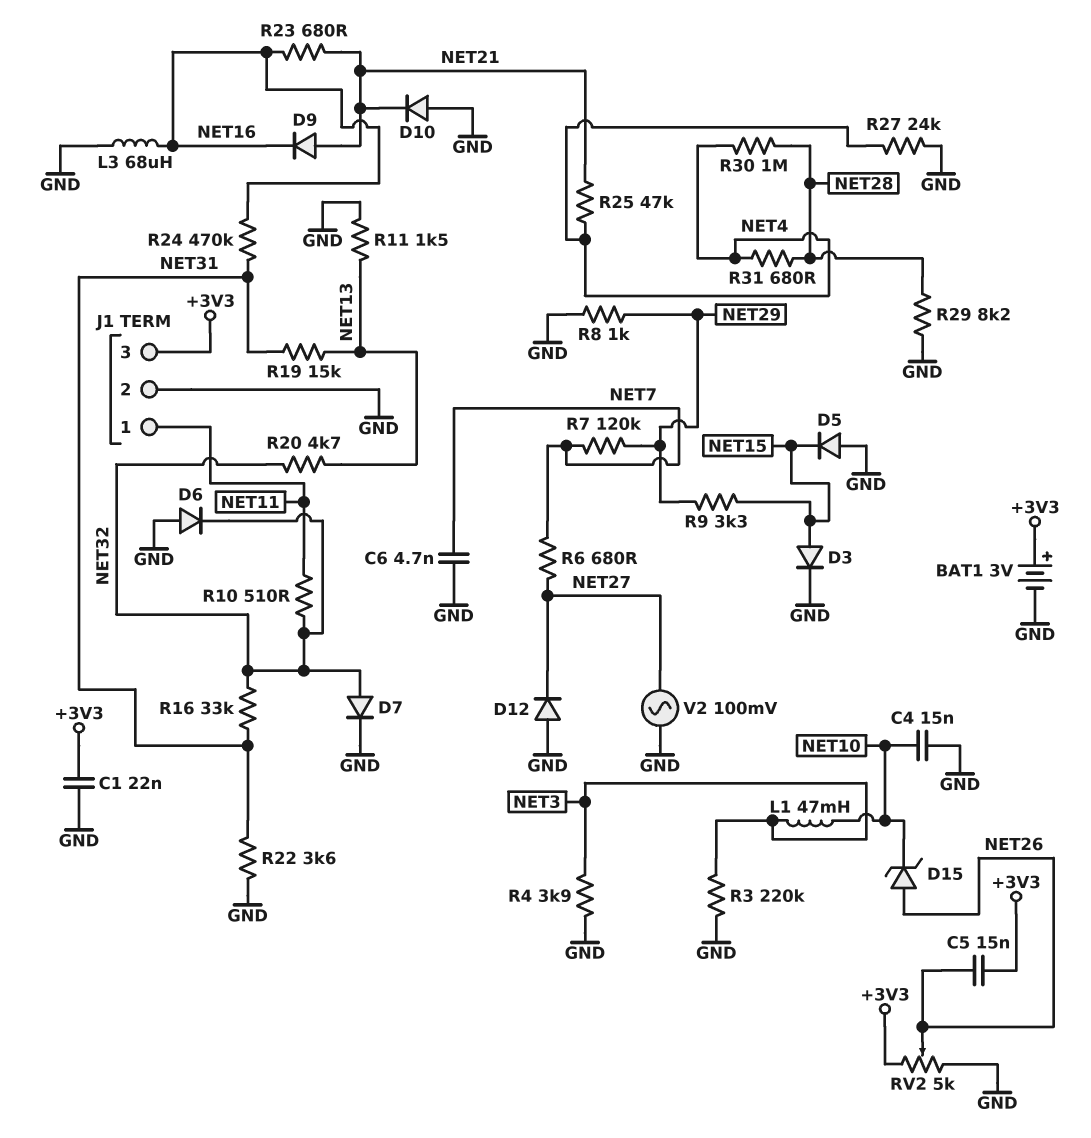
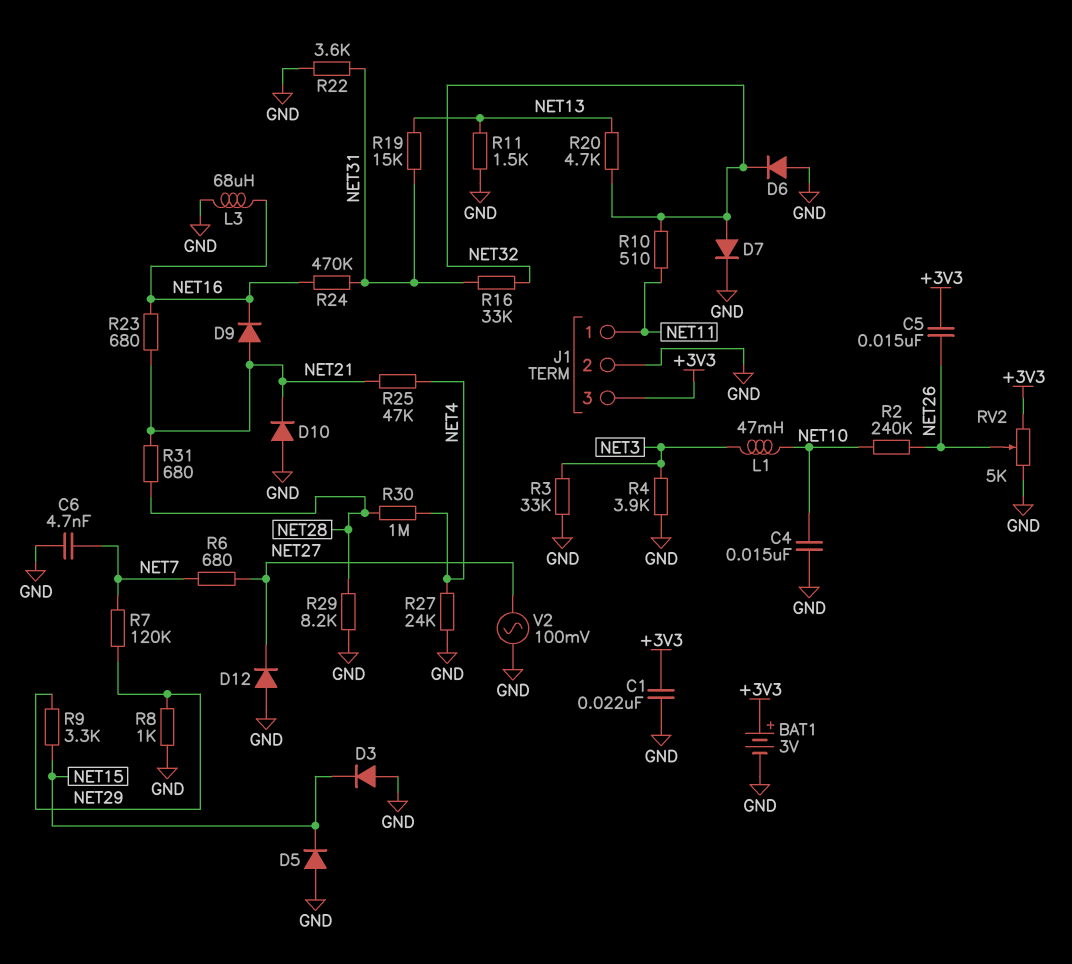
D3: diode (A NET15, K GND) -> diode (A GND, K NET15)
D15: zener (A NET26, K NET10) -> none
R2: none -> 240k (NET10, NET26)
R3: 220k (GND, NET3) -> 33k (GND, NET3)
R31: 680 (NET4, NET28) -> 680 (NET21, NET28)

